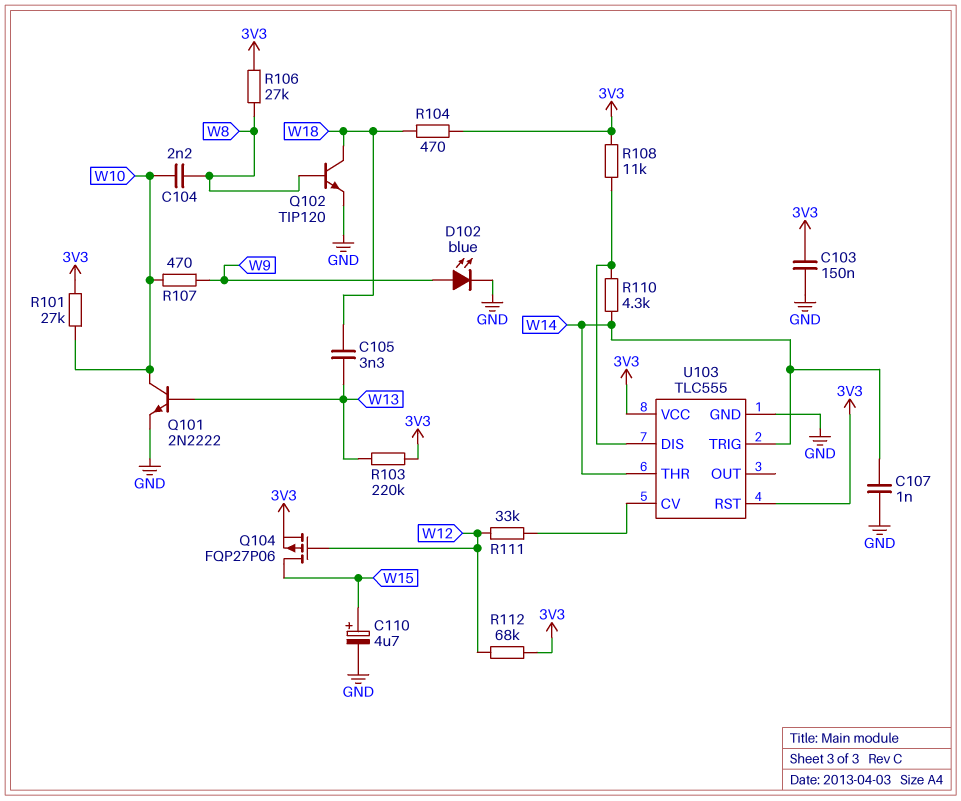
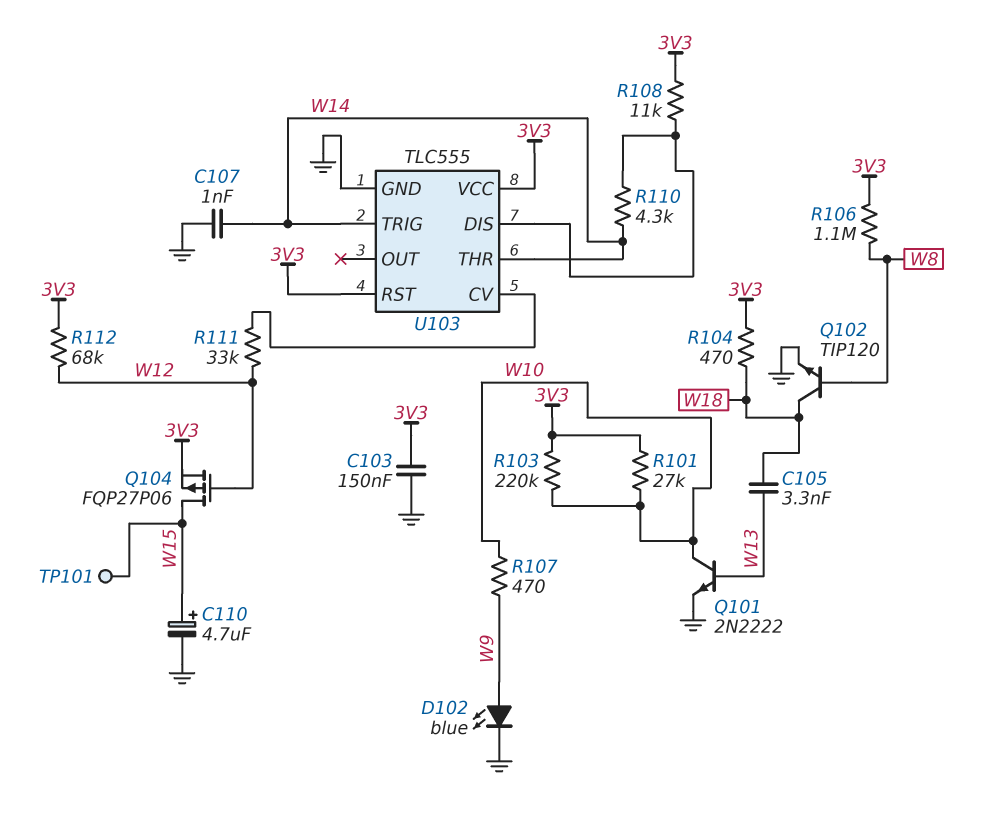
C104: 2.2nF (W8, W10) -> none
R103: 220k (3V3, W13) -> 220k (3V3, W10)
R106: 27k (3V3, W8) -> 1.1M (3V3, W8)
TP101: none -> test point (W15)

